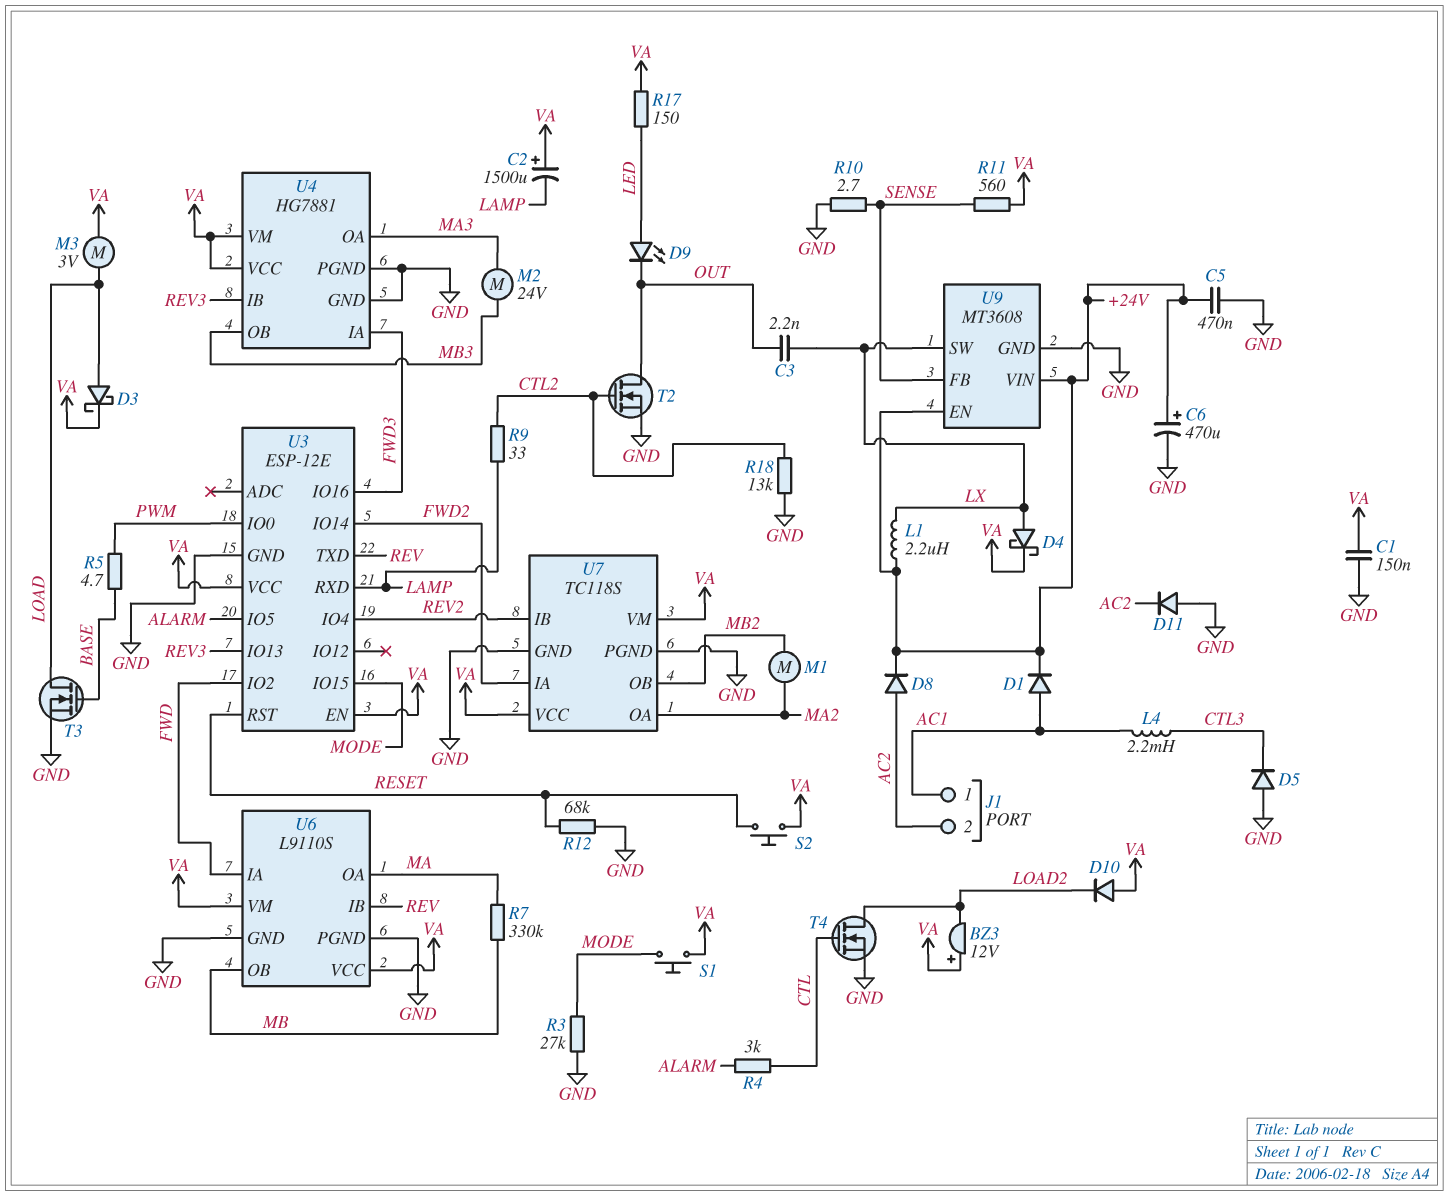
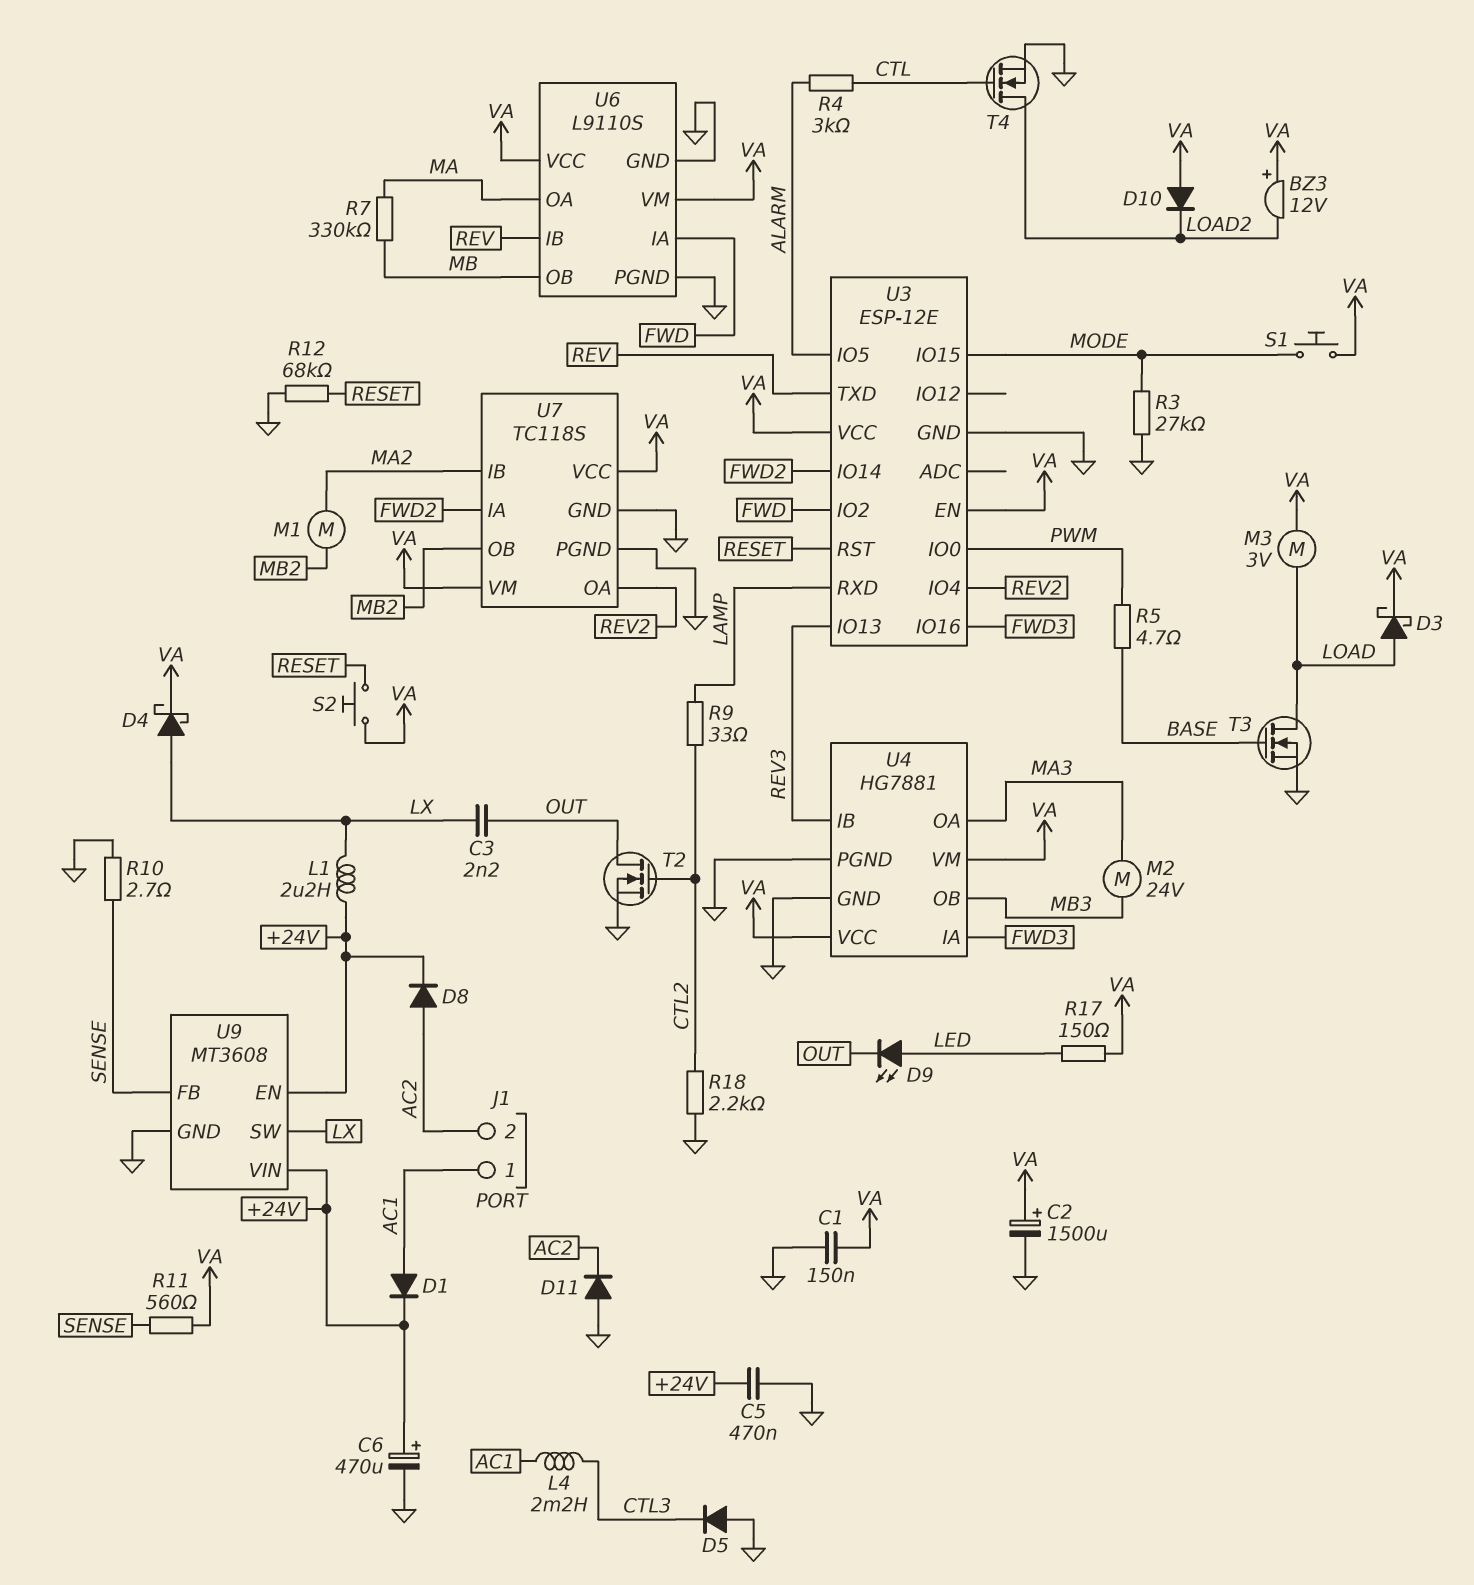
C2: 1500uF (plus VA, minus LAMP) -> 1500uF (plus VA, minus GND)
R18: 13k (CTL2, GND) -> 2.2k (CTL2, GND)
U7 pin IB: REV2 -> MA2
U7 pin OA: MA2 -> REV2

